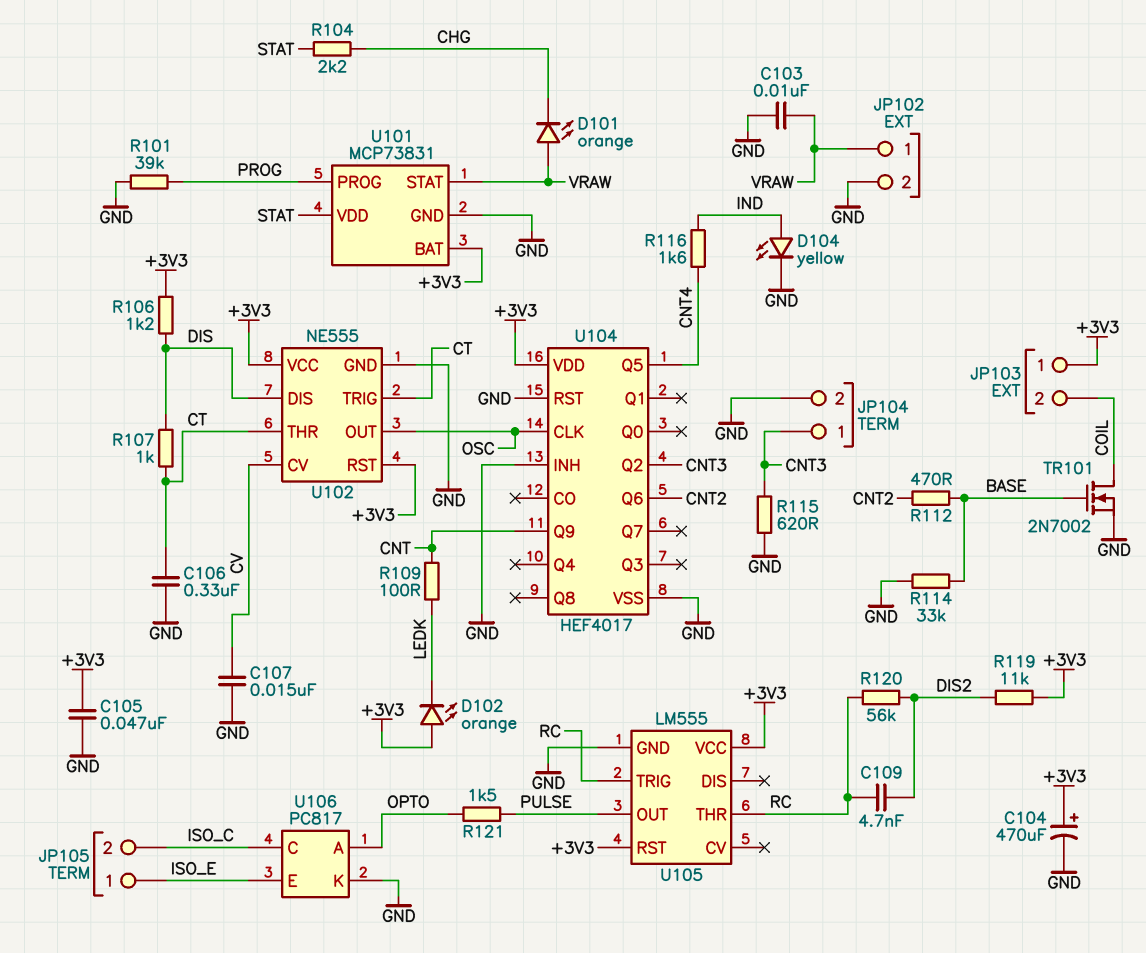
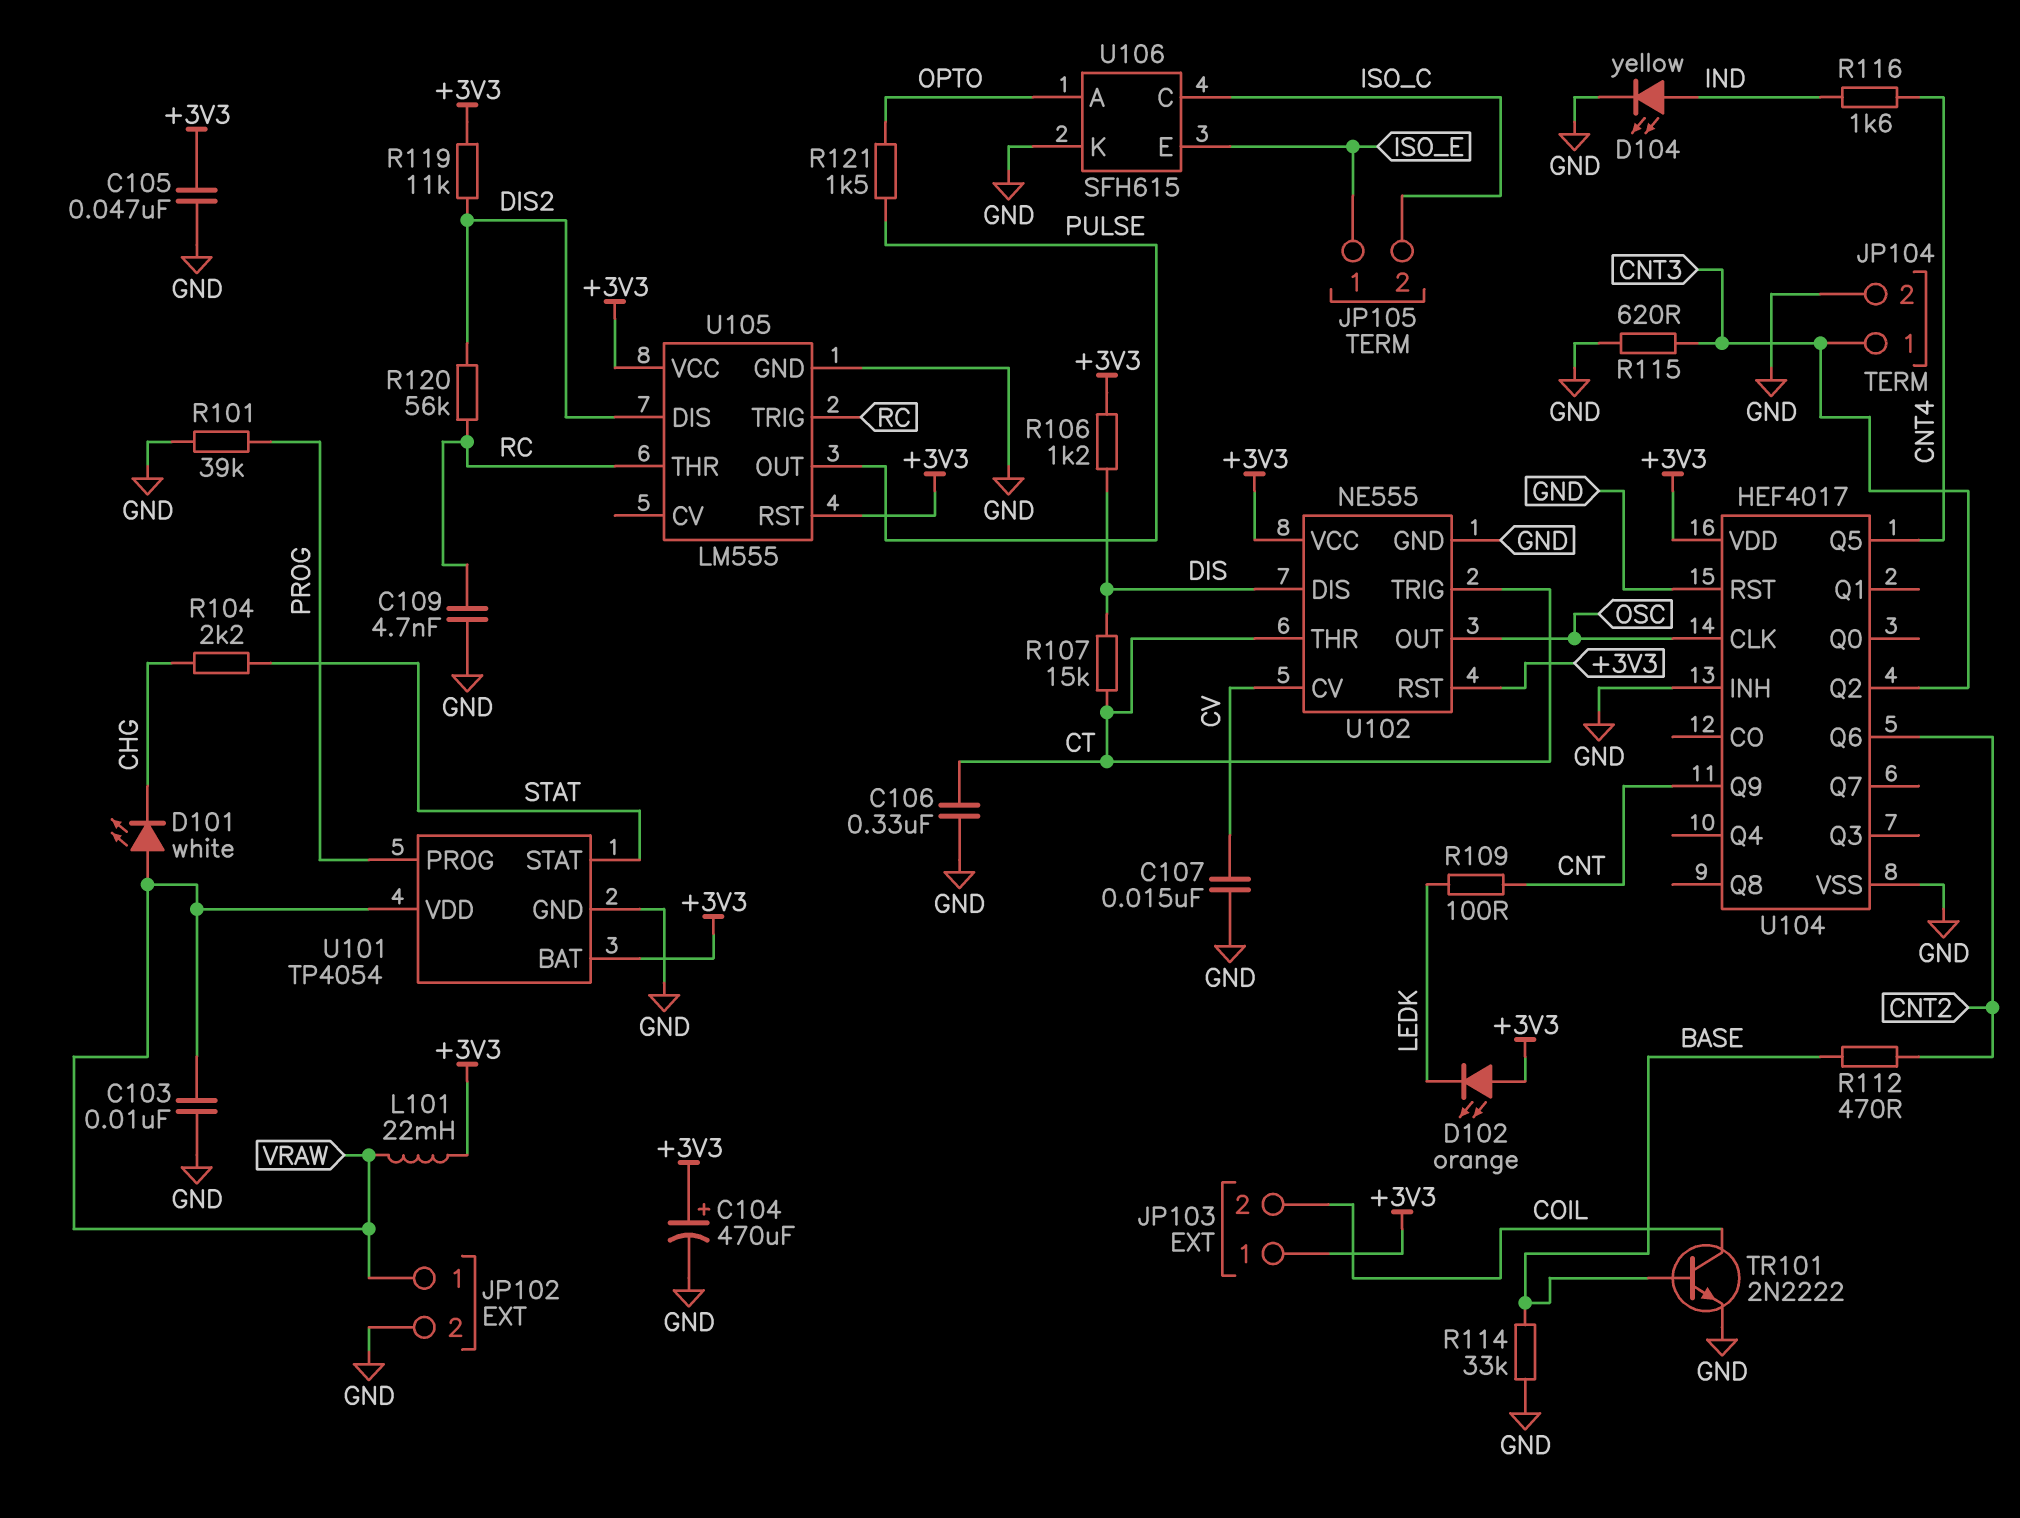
C109: 4.7nF (DIS2, RC) -> 4.7nF (GND, RC)
D101: LED orange (A VRAW, K CHG) -> LED white (A VRAW, K CHG)
L101: none -> 22mH (+3V3, VRAW)
R107: 1k (CT, DIS) -> 15k (CT, DIS)
TR101: NMOS 2N7002 (G BASE, D COIL, S GND) -> NPN 2N2222 (B BASE, C COIL, E GND)
U101: MCP73831 -> TP4054
U101 pin STAT: VRAW -> STAT
U101 pin VDD: STAT -> VRAW
U105 pin DIS: none -> DIS2
U106: PC817 -> SFH615

